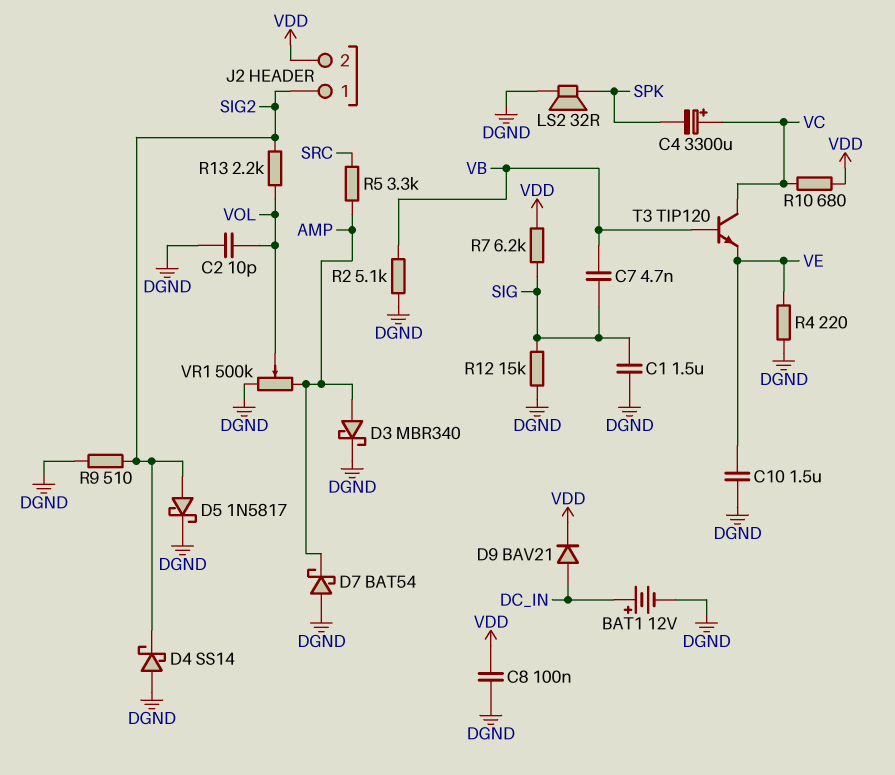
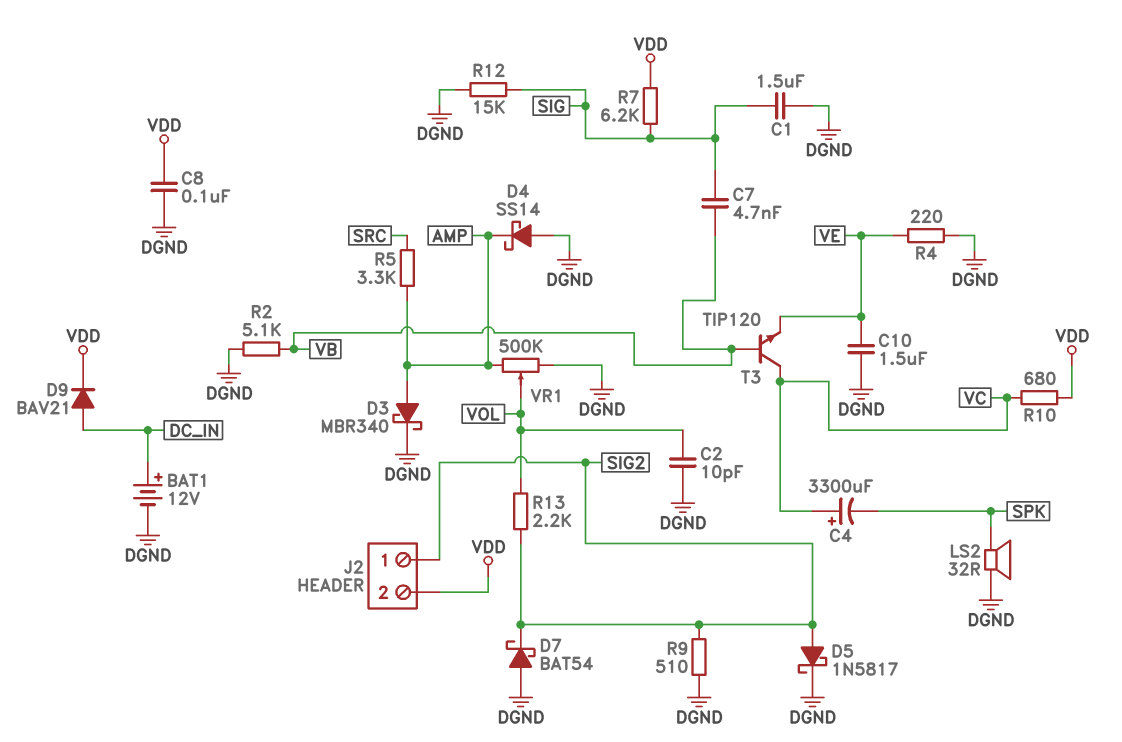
D4: schottky SS14 (A DGND, K SIG2) -> schottky SS14 (A DGND, K AMP)
D7: schottky BAT54 (A DGND, K AMP) -> schottky BAT54 (A DGND, K SIG2)

